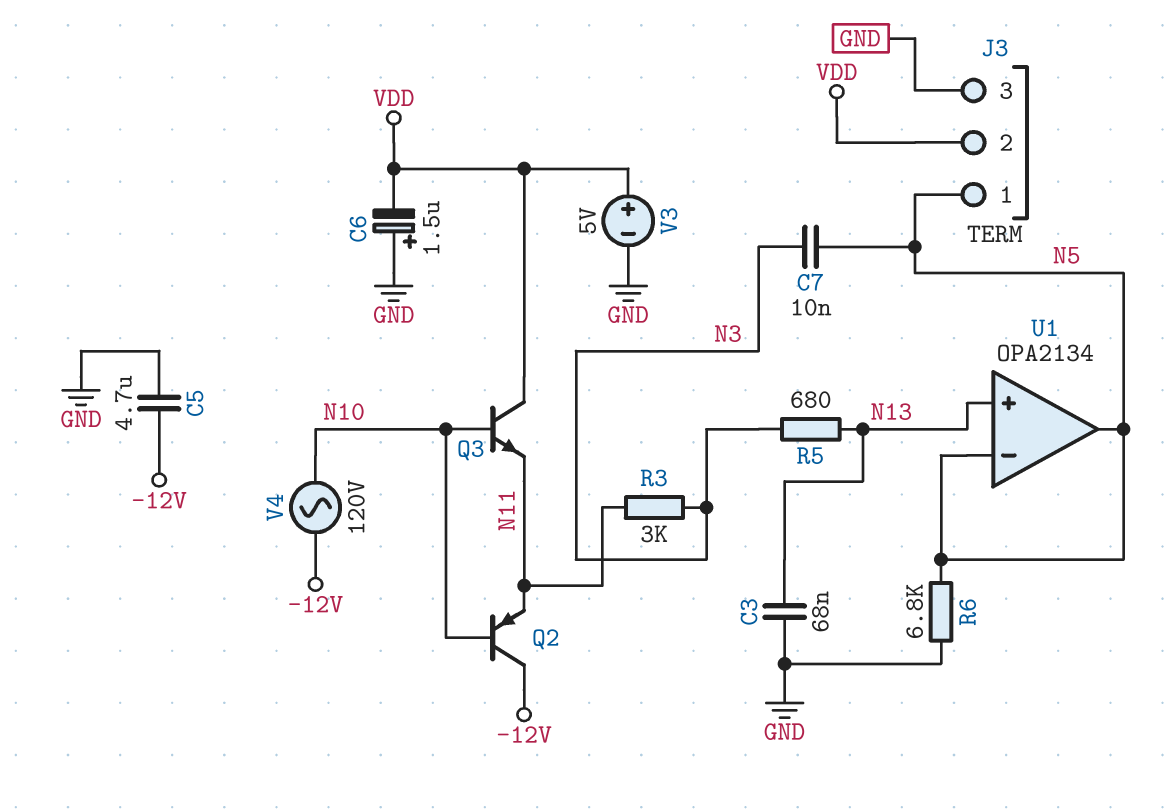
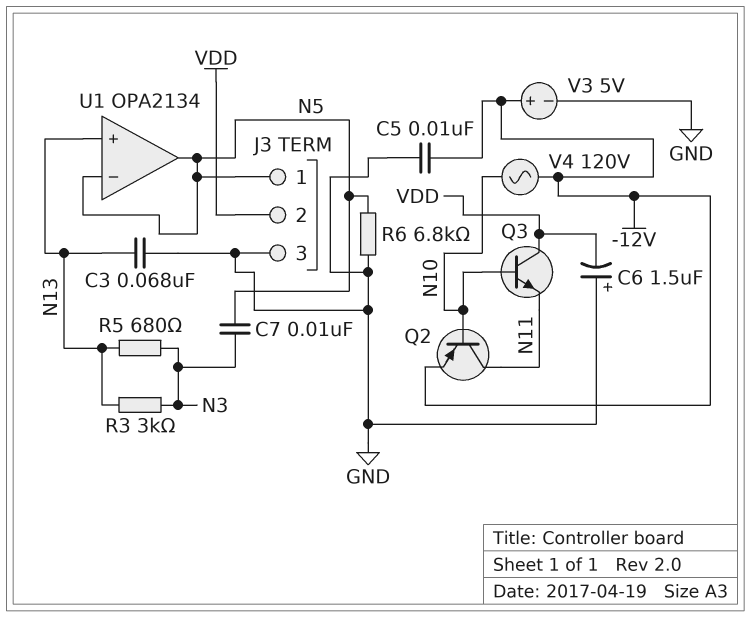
C5: 4.7uF (-12V, GND) -> 10nF (-12V, GND)
Q2: PNP (B N10, C -12V, E N11) -> PNP (B N10, C N11, E -12V)
R3: 3k (N3, N11) -> 3k (N3, N13)
V3: 5V (plus VDD, minus GND) -> 5V (plus -12V, minus GND)

